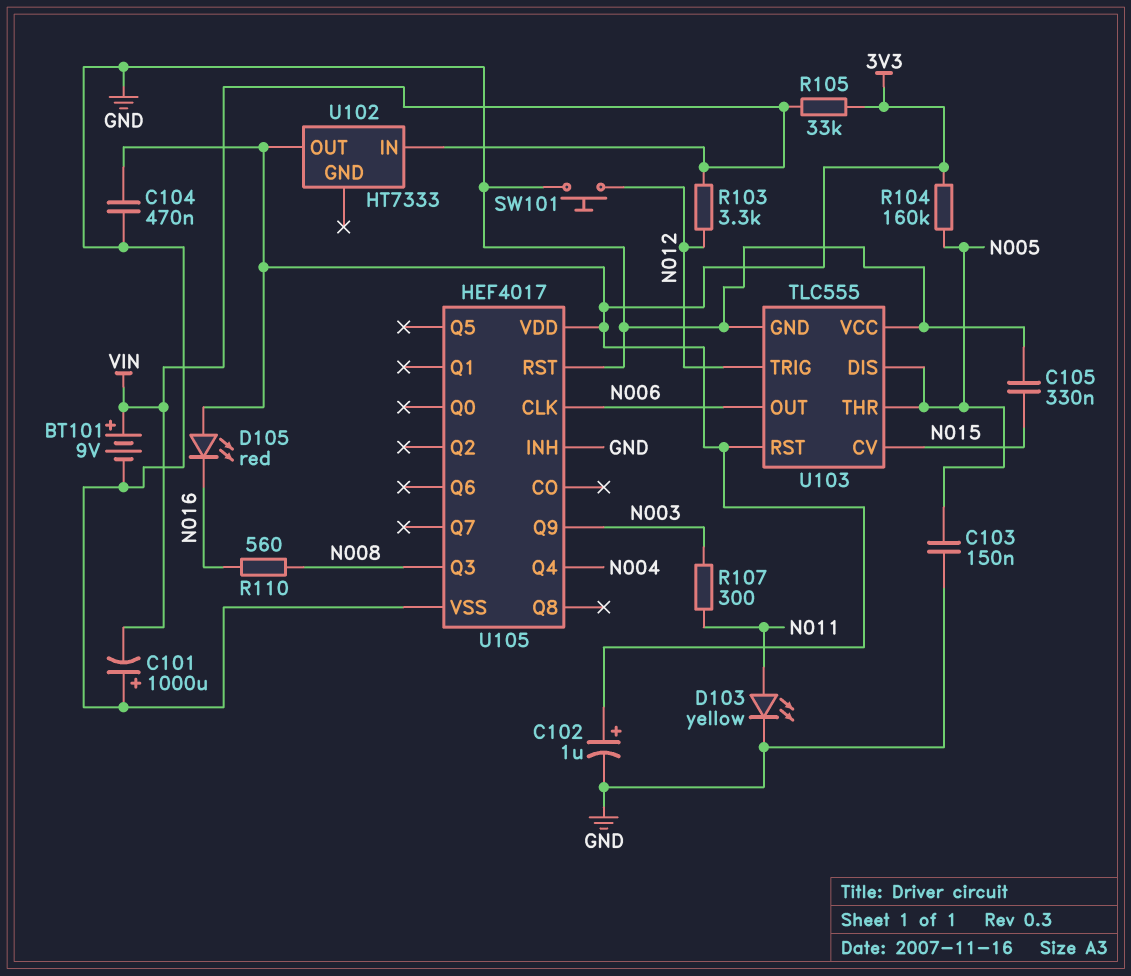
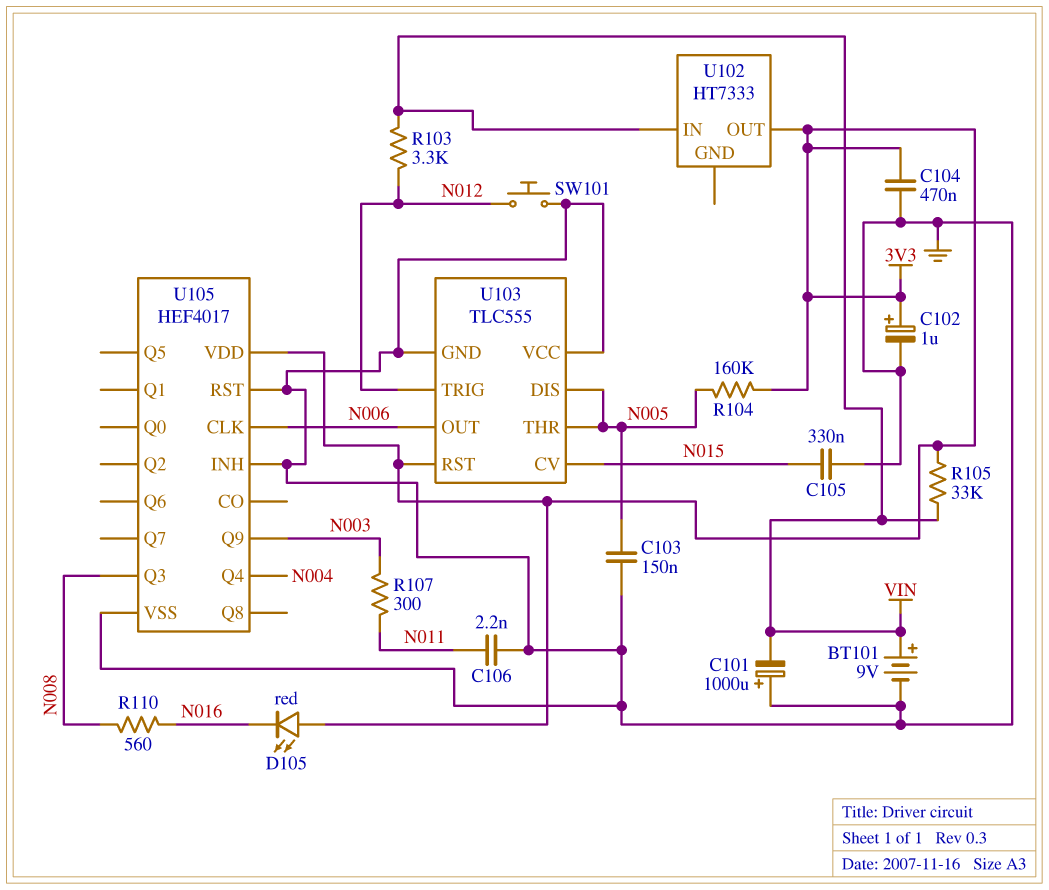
C106: none -> 2.2nF (GND, N011)
D103: LED yellow (A N011, K GND) -> none

